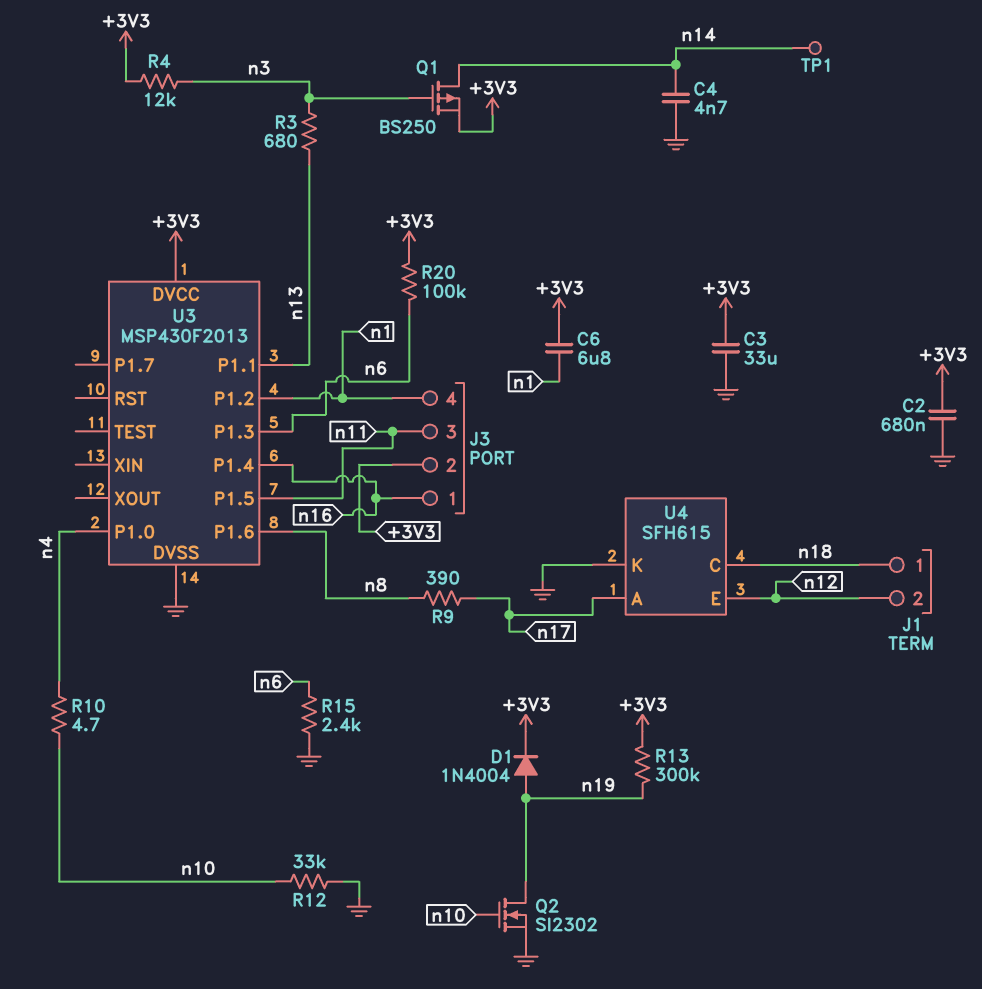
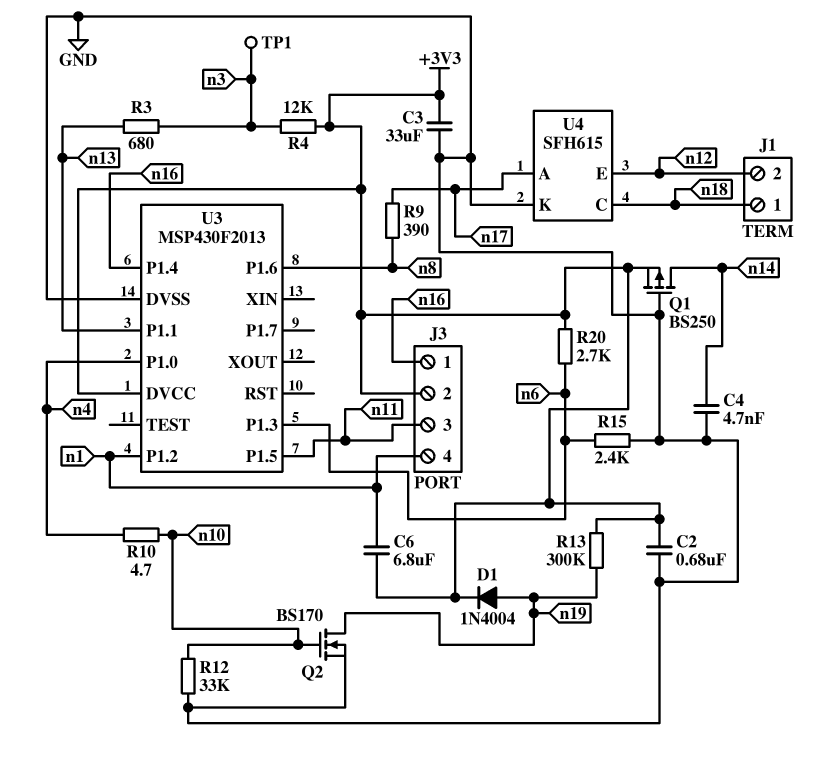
Q1: PMOS BS250 (G n3, D n14, S +3V3) -> PMOS BS250 (G GND, D n14, S +3V3)
Q2: NMOS SI2302 (G n10, D n19, S GND) -> NMOS BS170 (G n10, D n19, S GND)
R20: 100k (+3V3, n6) -> 2.7k (+3V3, n6)
TP1: test point (n14) -> test point (n3)

